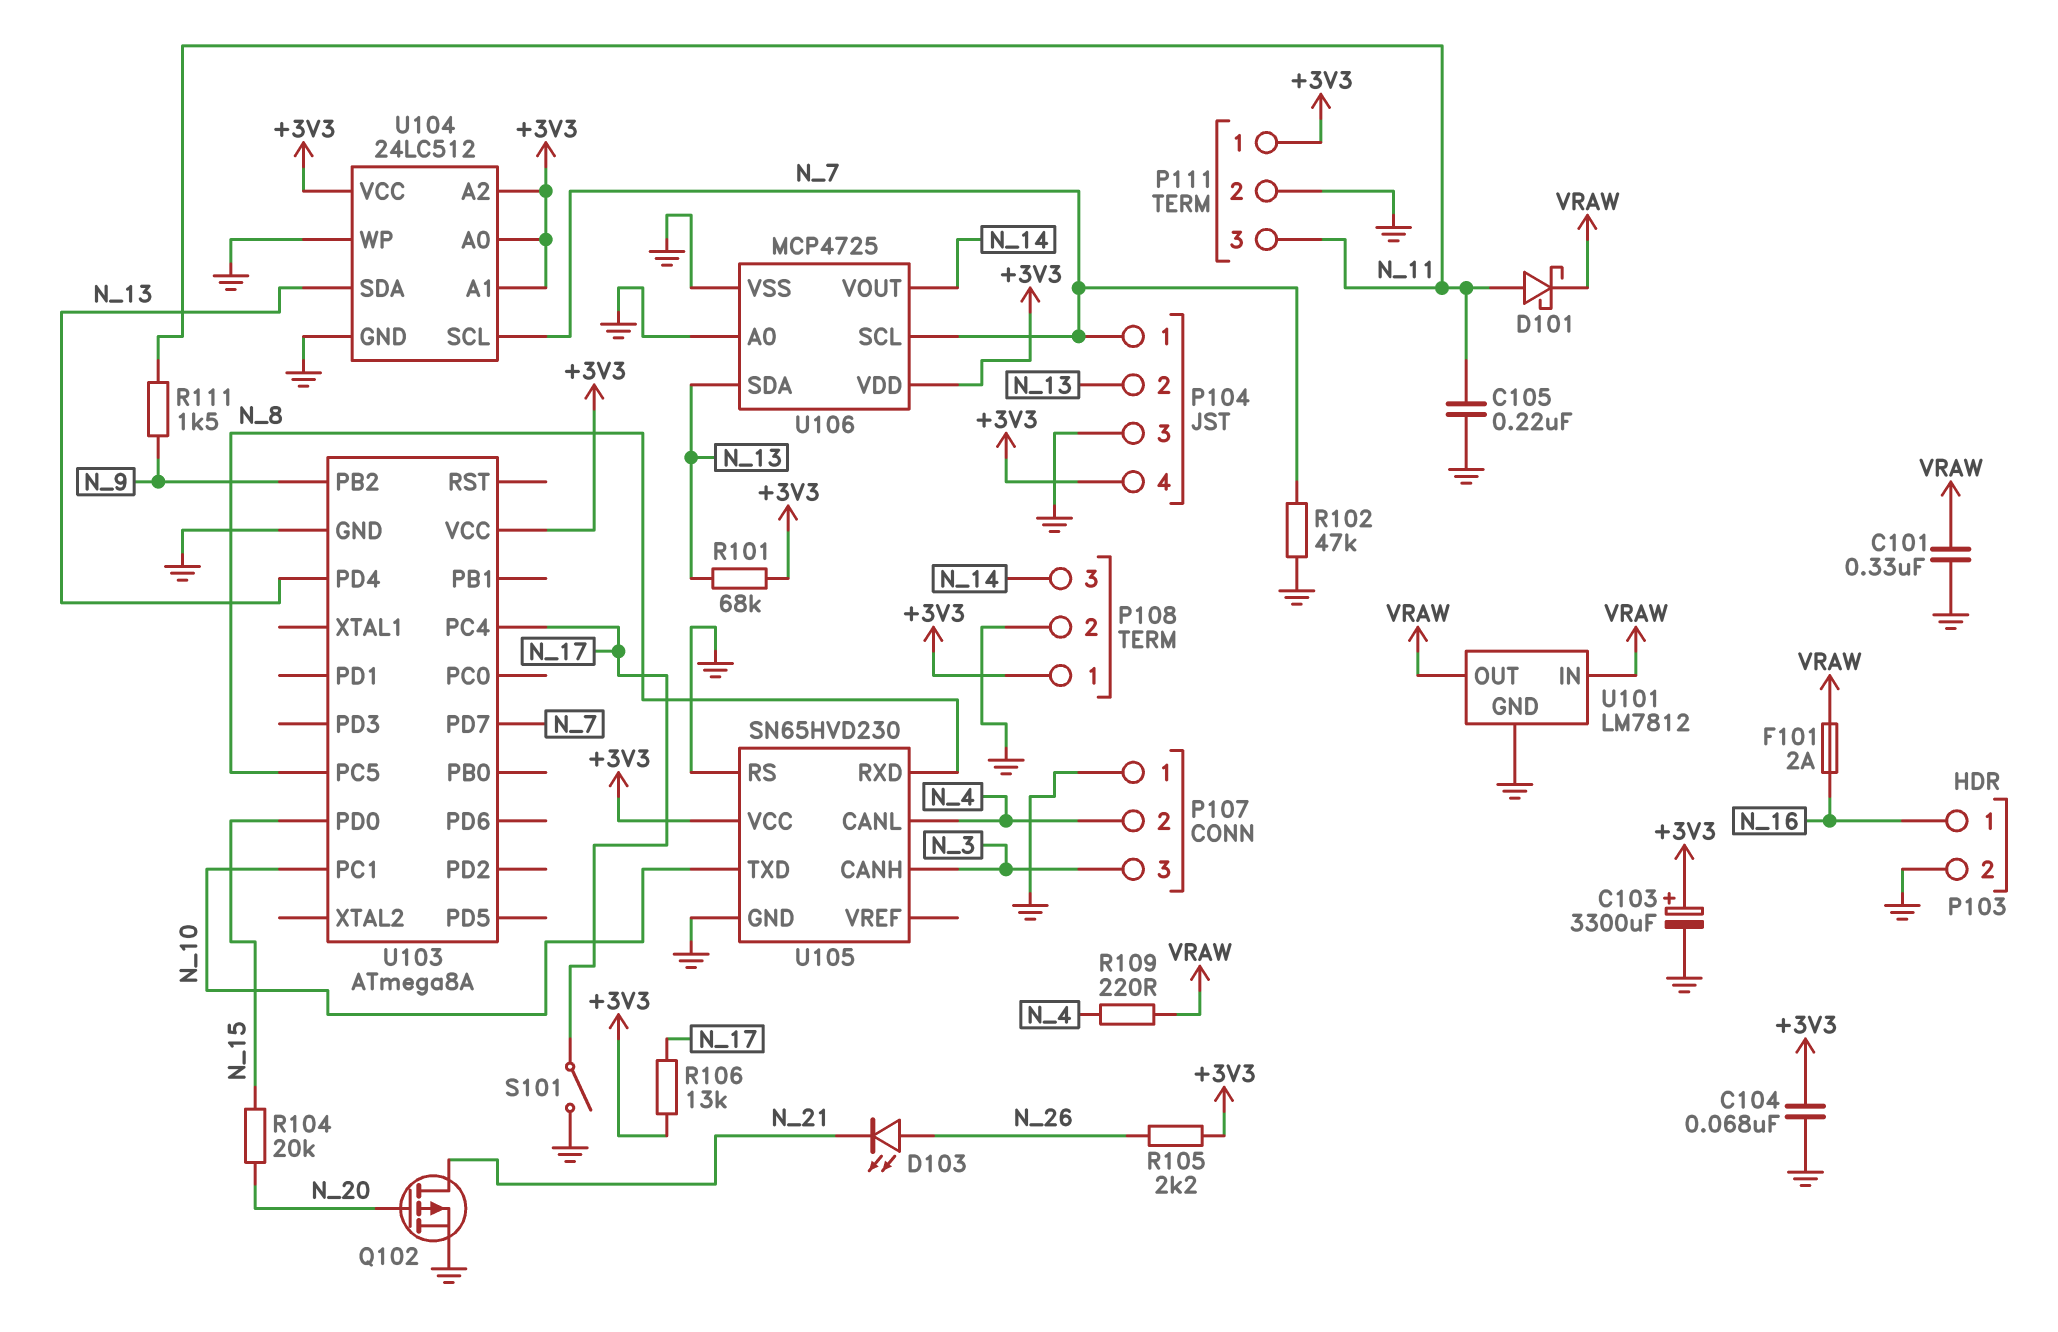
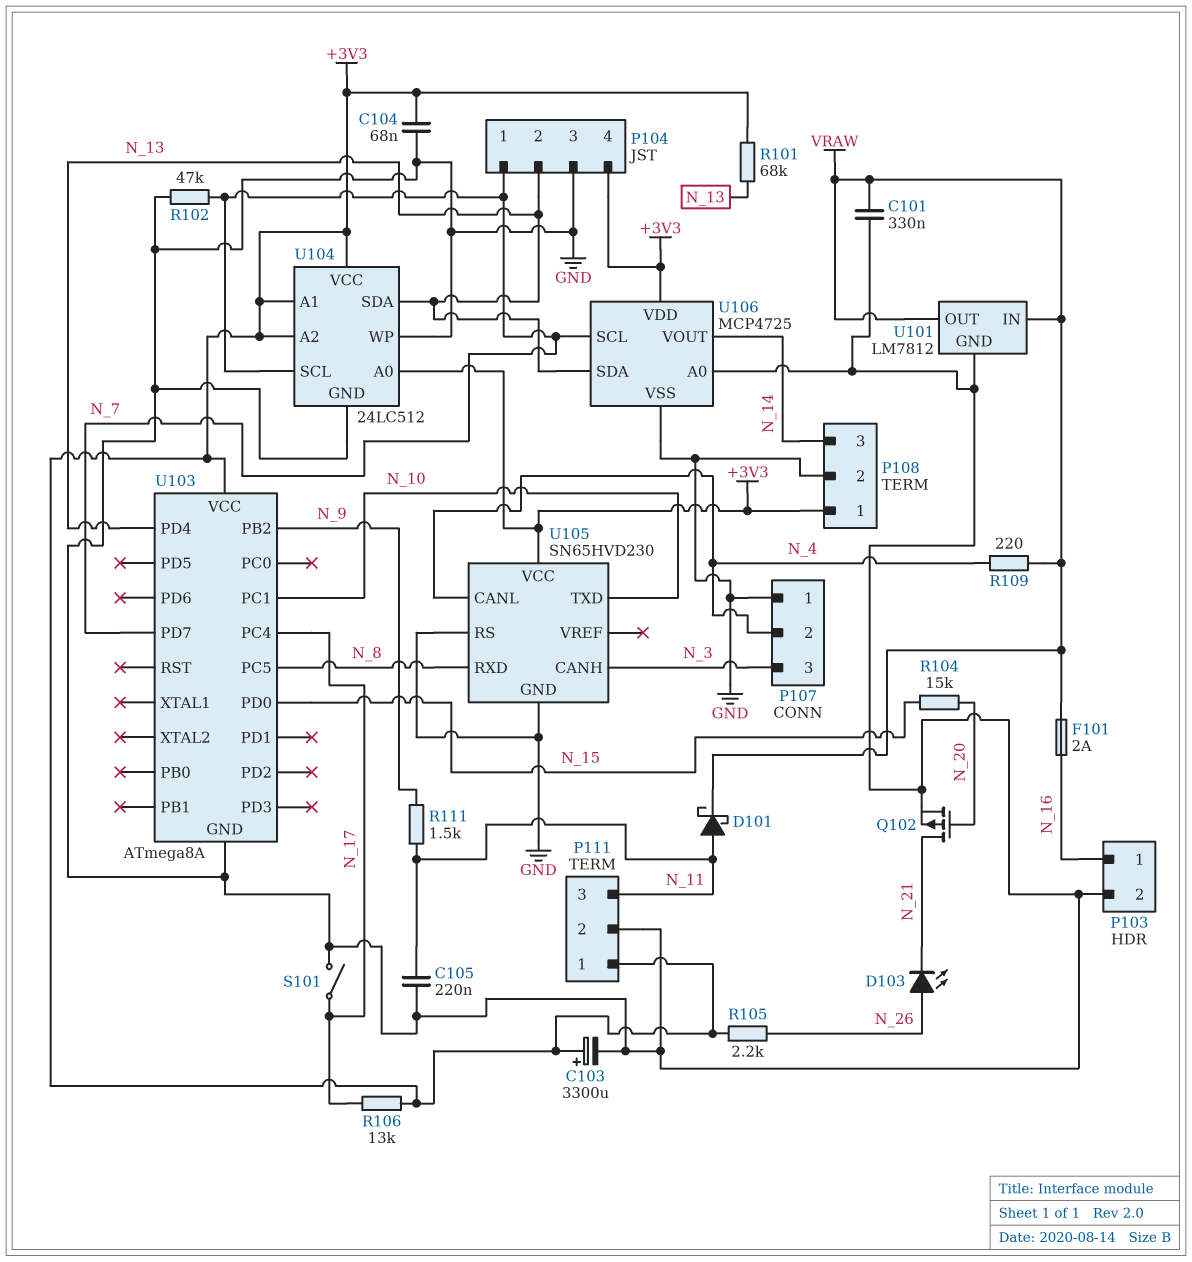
R104: 20k (N_15, N_20) -> 15k (N_15, N_20)

